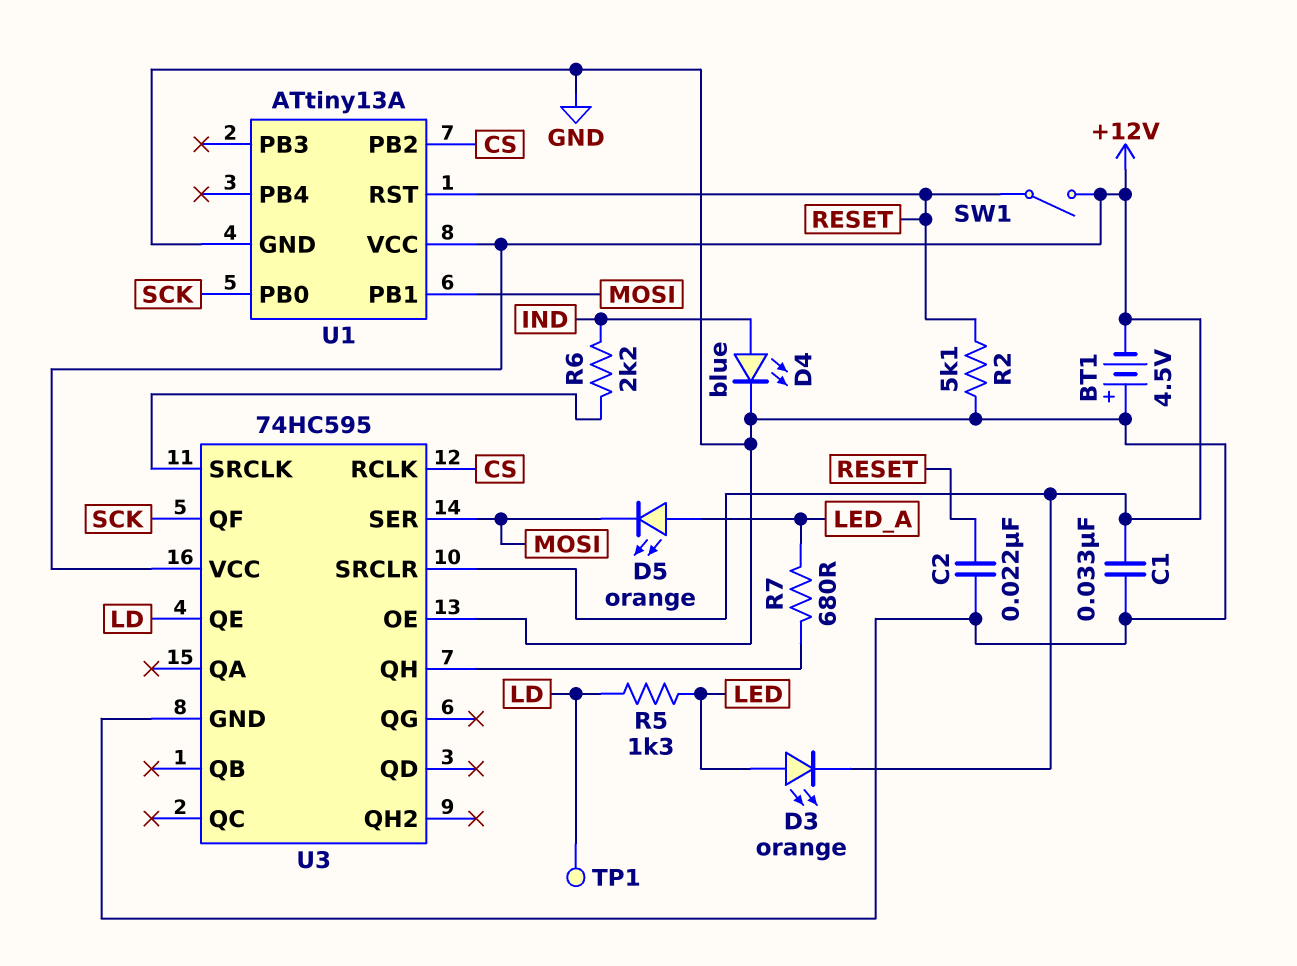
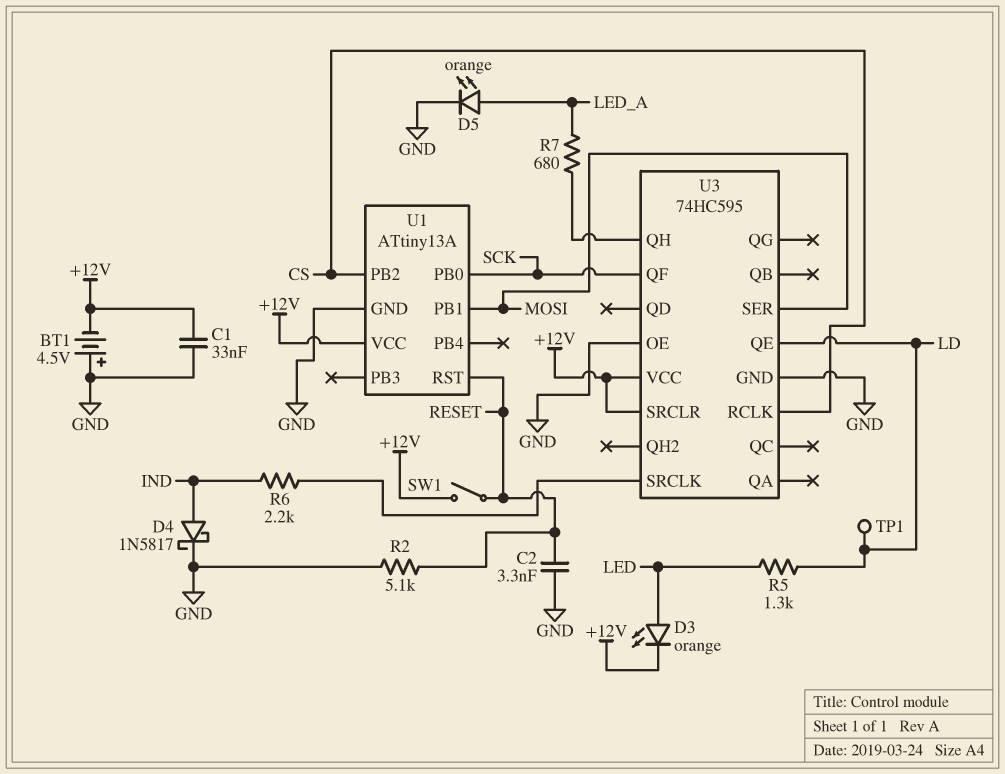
C2: 22nF (GND, RESET) -> 3.3nF (GND, RESET)
D4: LED blue (A IND, K GND) -> schottky 1N5817 (A IND, K GND)
D5: LED orange (A LED_A, K MOSI) -> LED orange (A LED_A, K GND)

